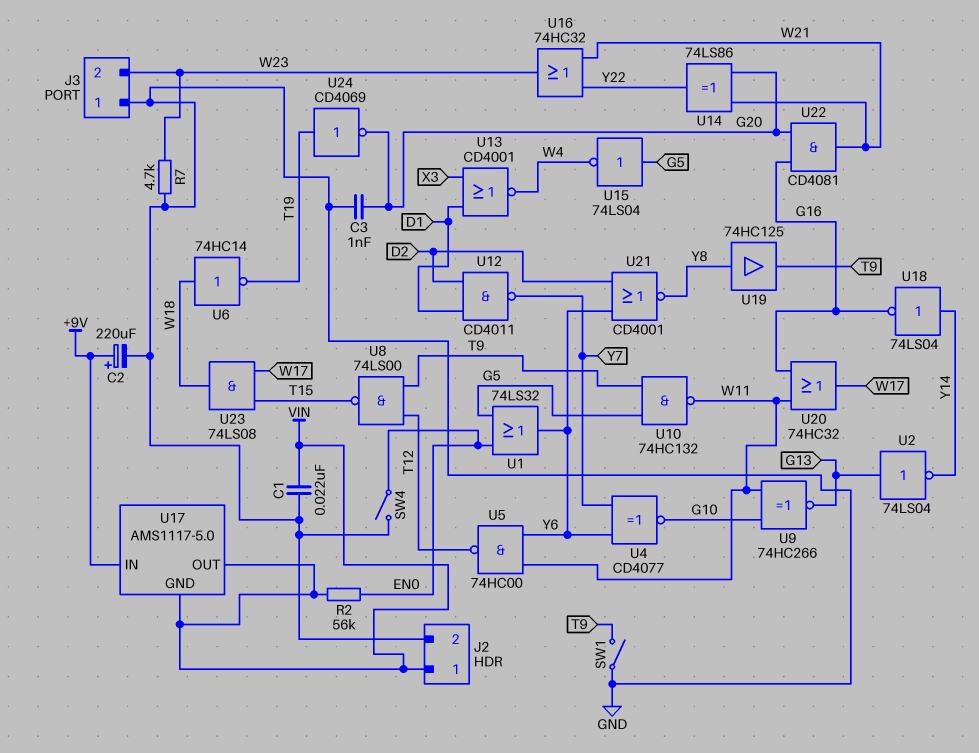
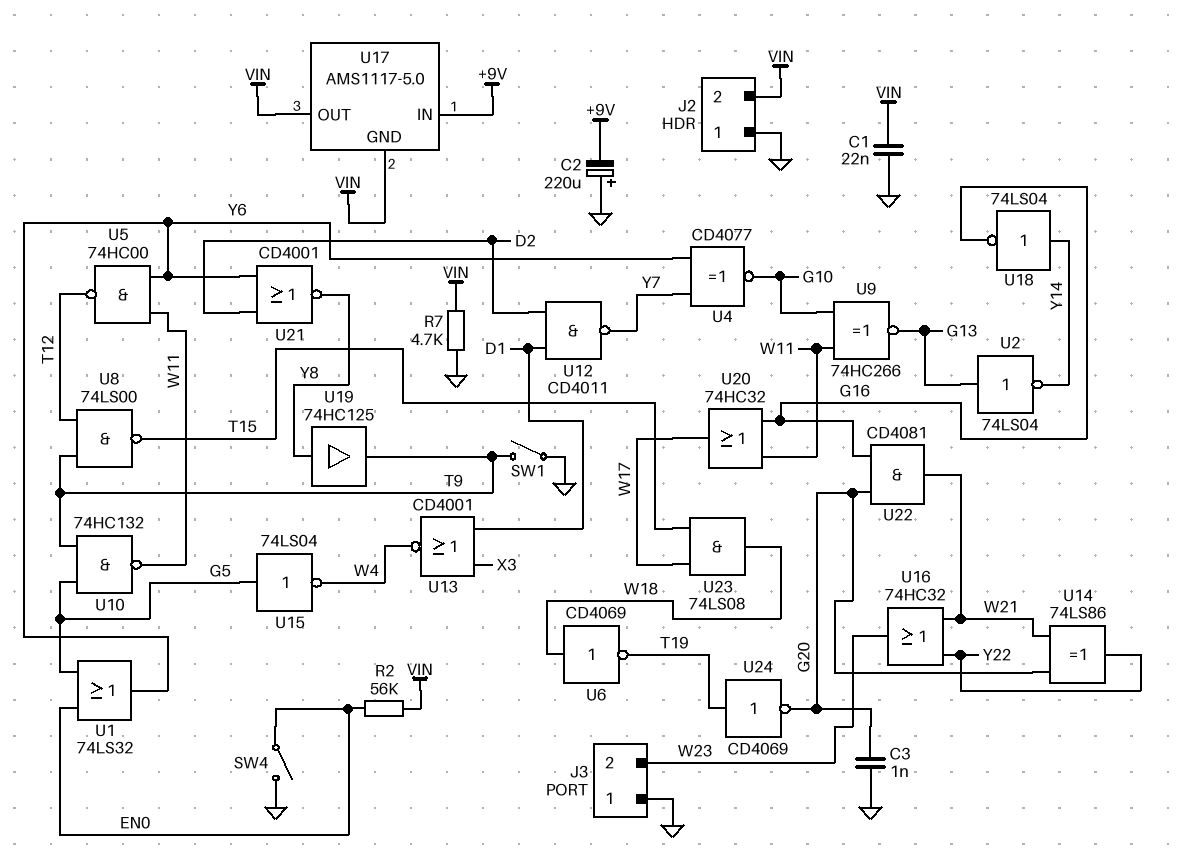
C2: 220uF (plus +9V, minus GND) -> 220uF (plus GND, minus +9V)
J2 pin 1: VIN -> GND
J2 pin 2: GND -> VIN
R7: 4.7k (GND, W23) -> 4.7k (GND, VIN)
U6: NOT 74HC14 (in W18, out T19) -> NOT CD4069 (in W18, out T19)

